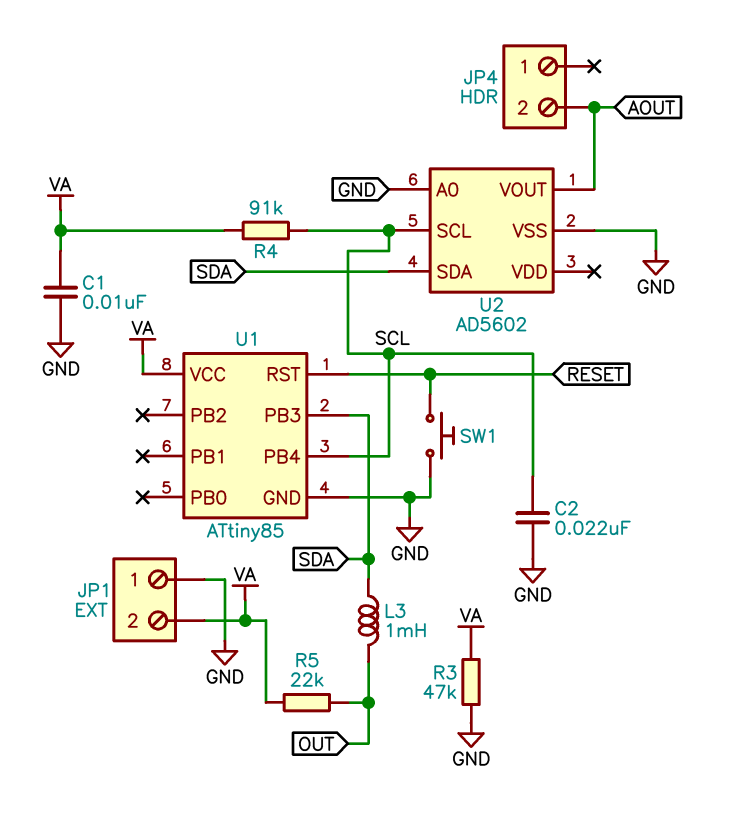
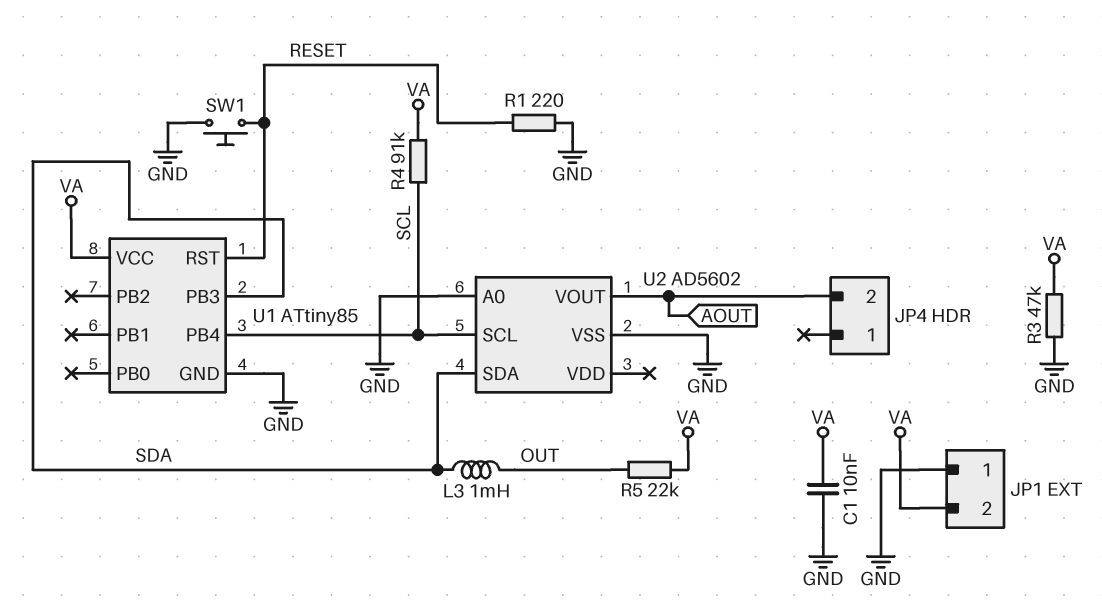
C2: 22nF (GND, SCL) -> none
R1: none -> 220 (GND, RESET)

